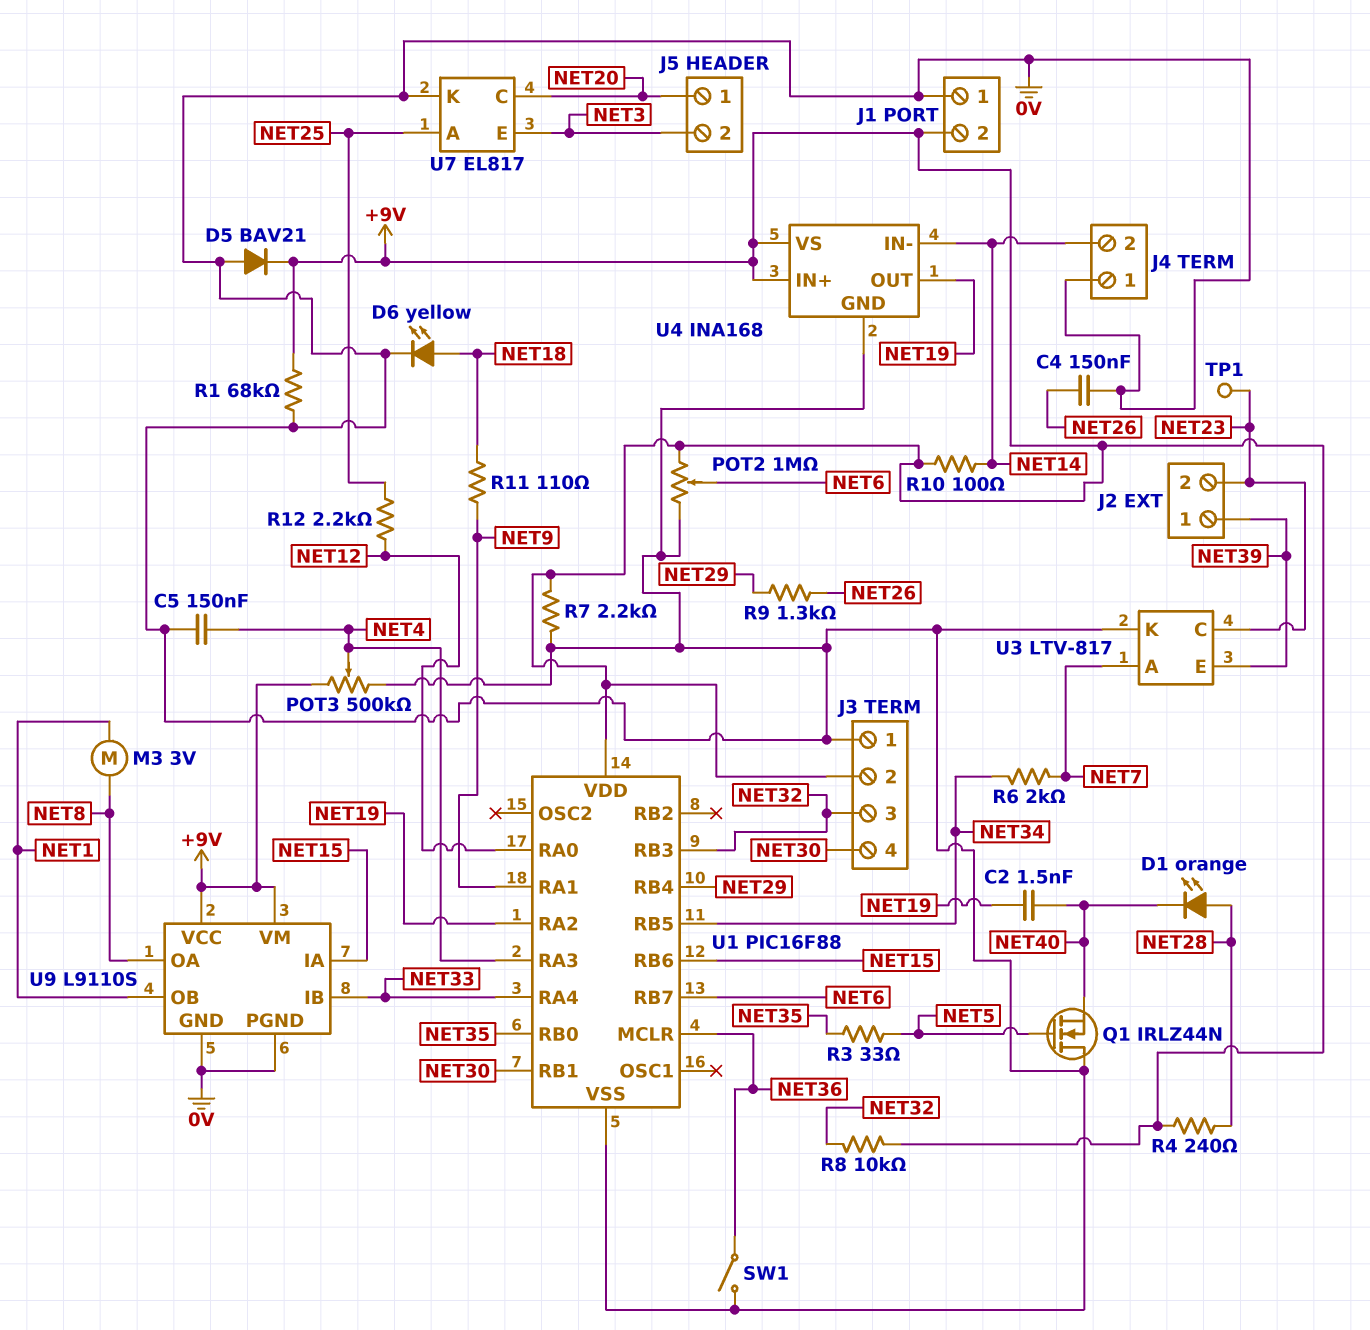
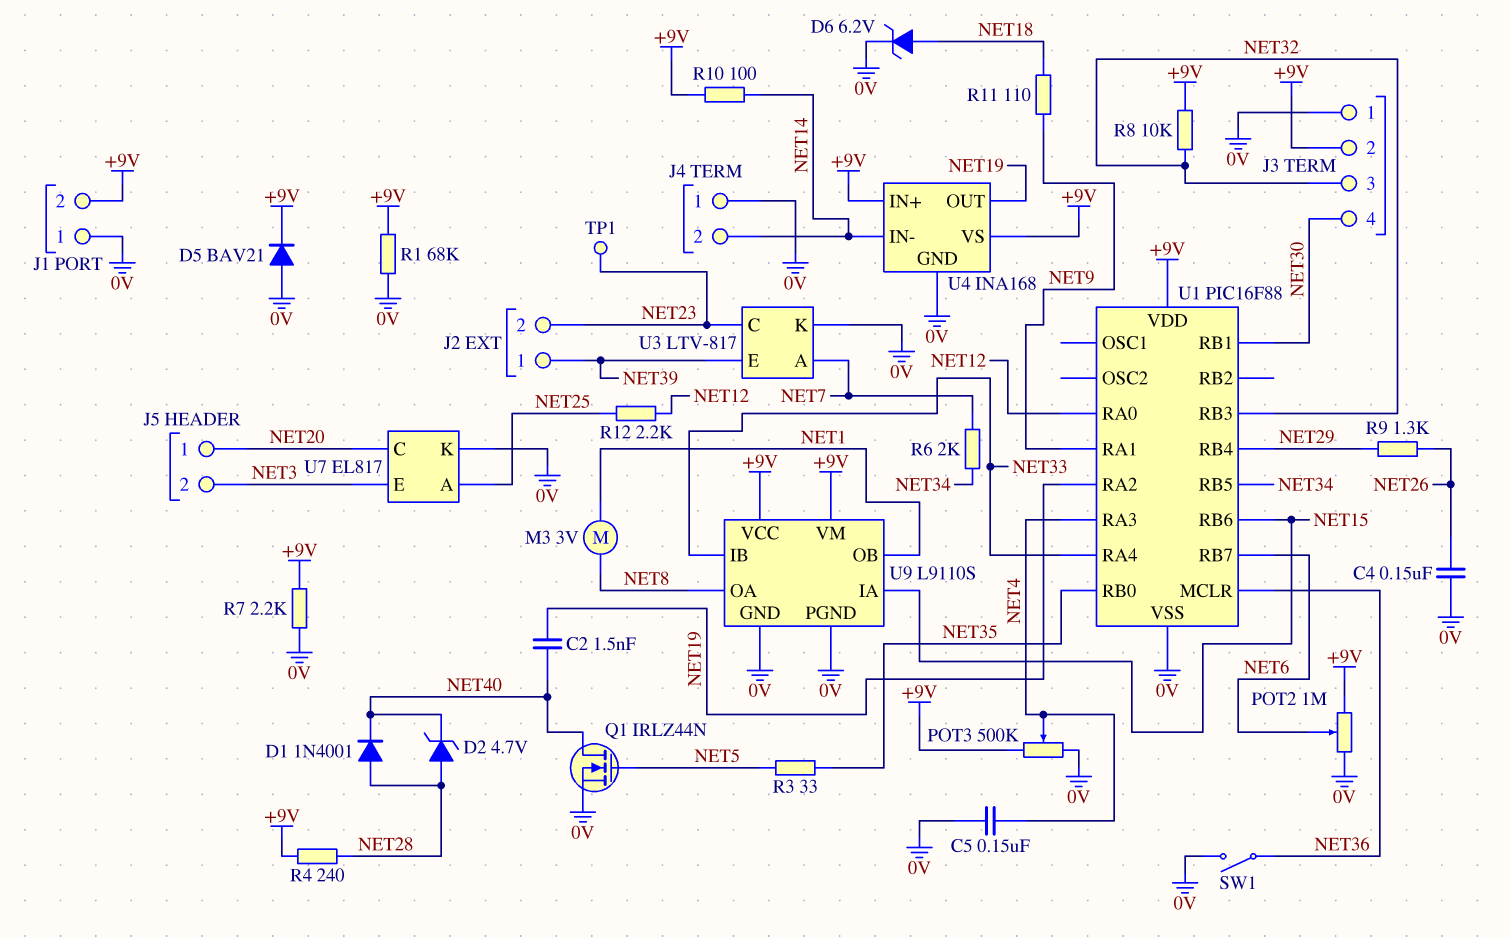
D1: LED orange (A NET28, K NET40) -> diode 1N4001 (A NET28, K NET40)
D2: none -> zener 4.7V (A NET28, K NET40)
D6: LED yellow (A NET18, K 0V) -> zener 6.2V (A NET18, K 0V)
Q1: NMOS IRLZ44N (G NET5, D 0V, S NET40) -> NMOS IRLZ44N (G NET5, D NET40, S 0V)

